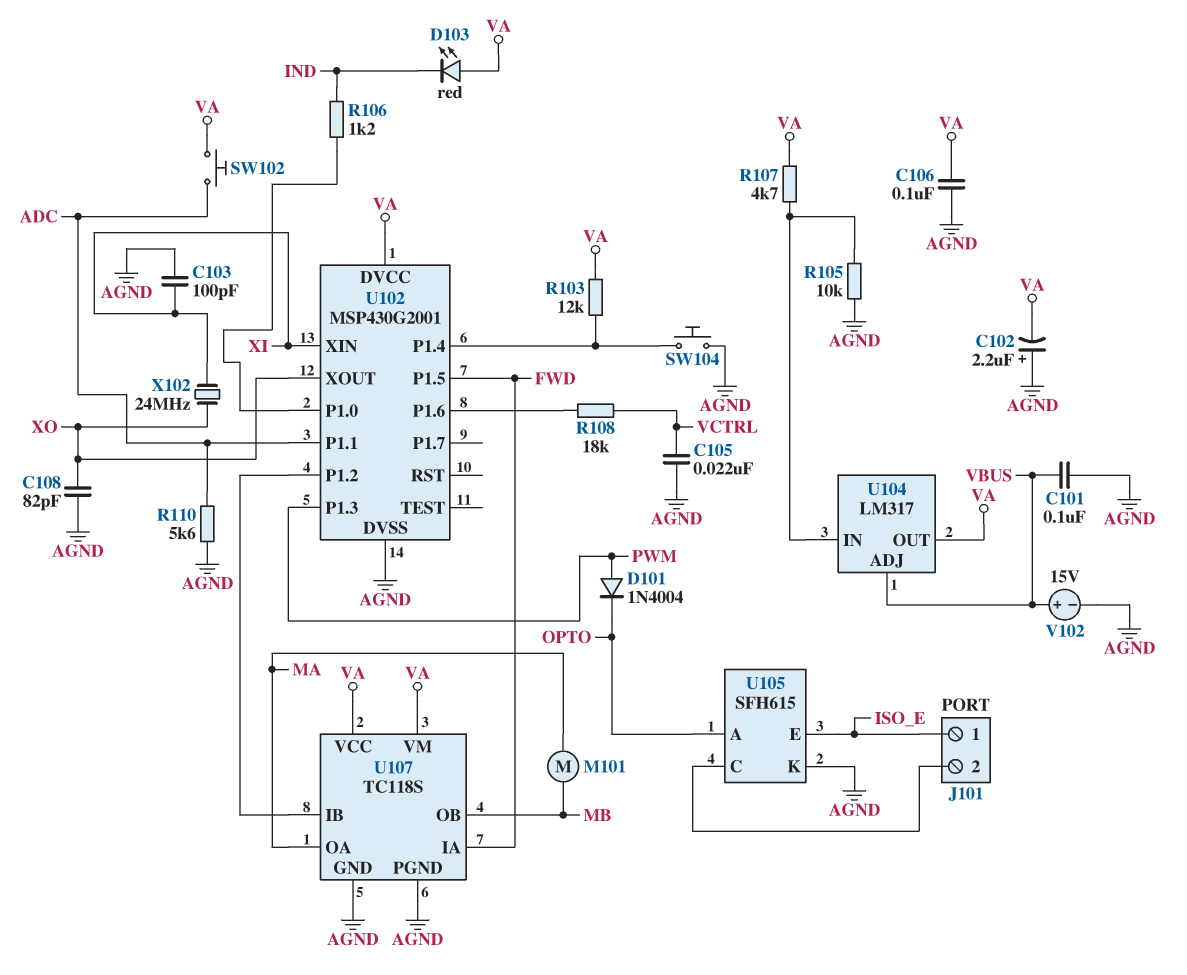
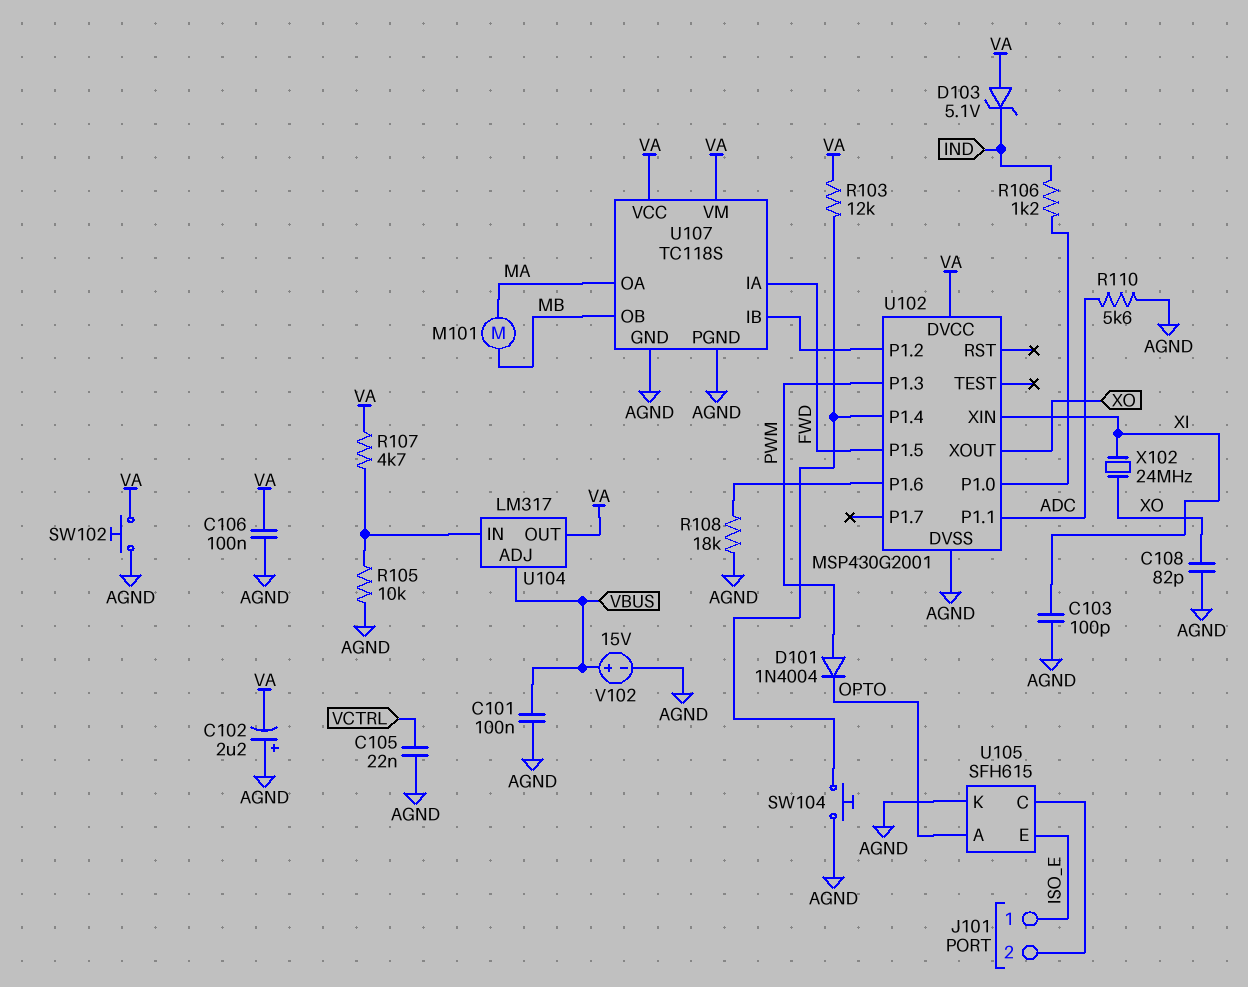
D103: LED red (A VA, K IND) -> zener 5.1V (A VA, K IND)
R108: 18k (U102/P1.6, VCTRL) -> 18k (AGND, U102/P1.6)
SW102: button (ADC, VA) -> button (AGND, VA)

